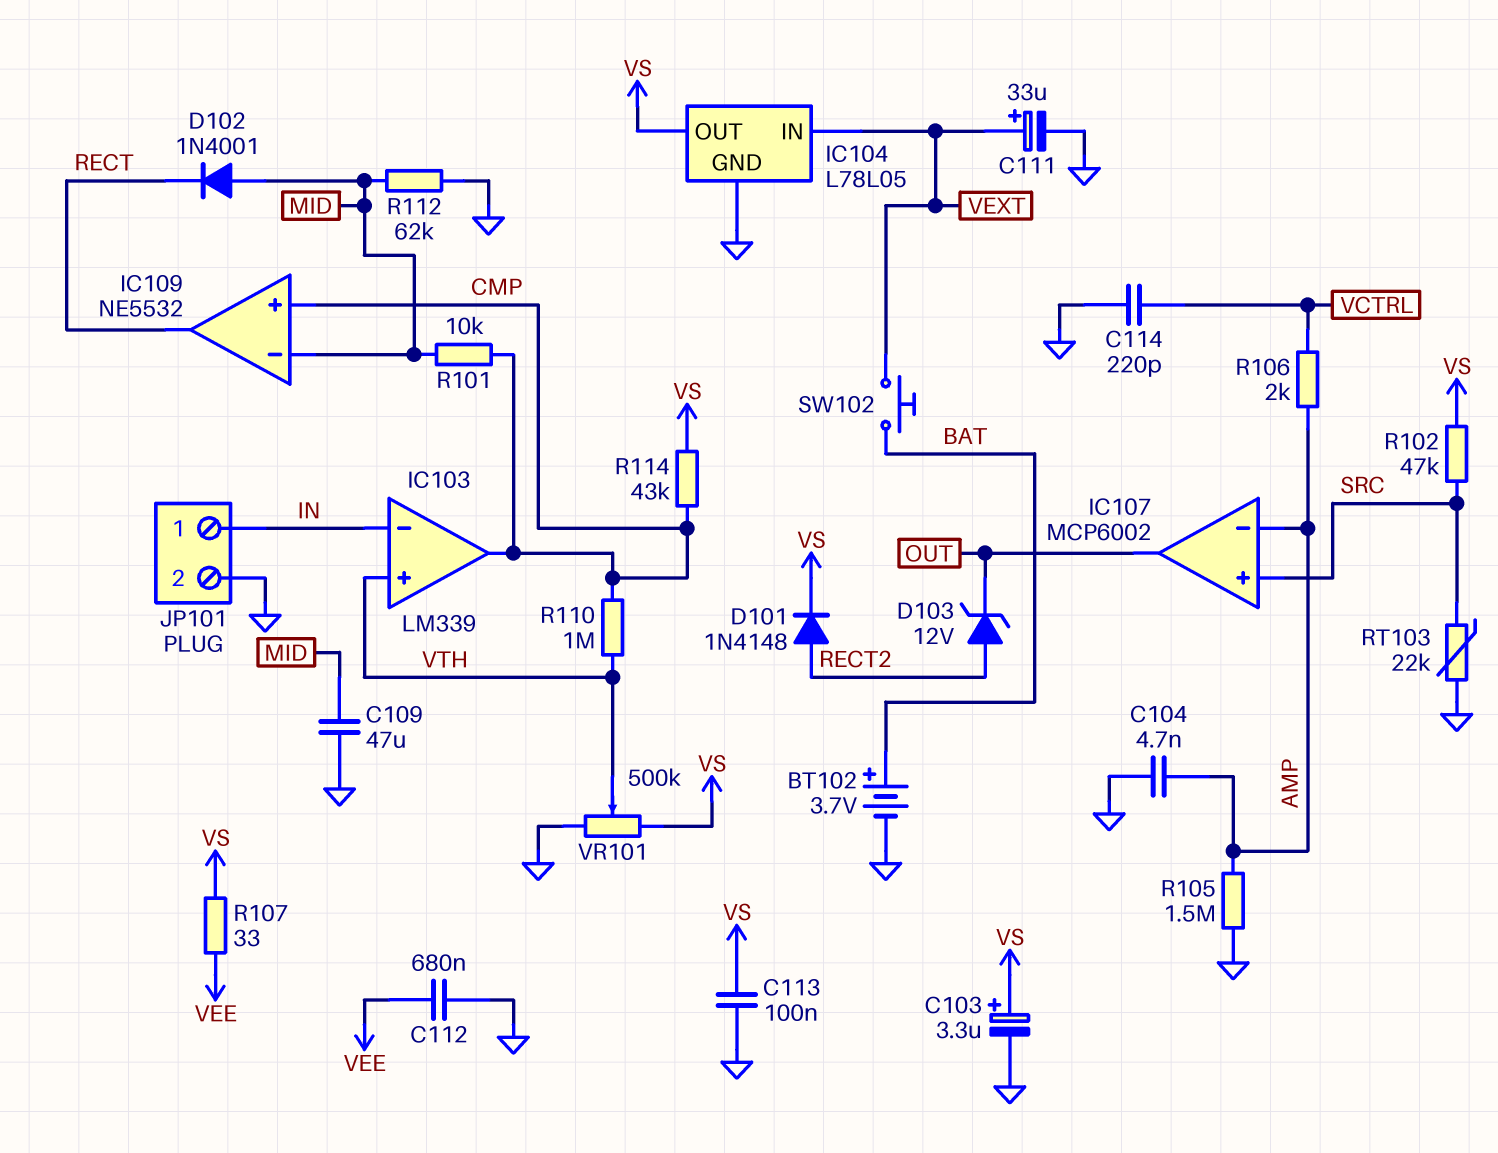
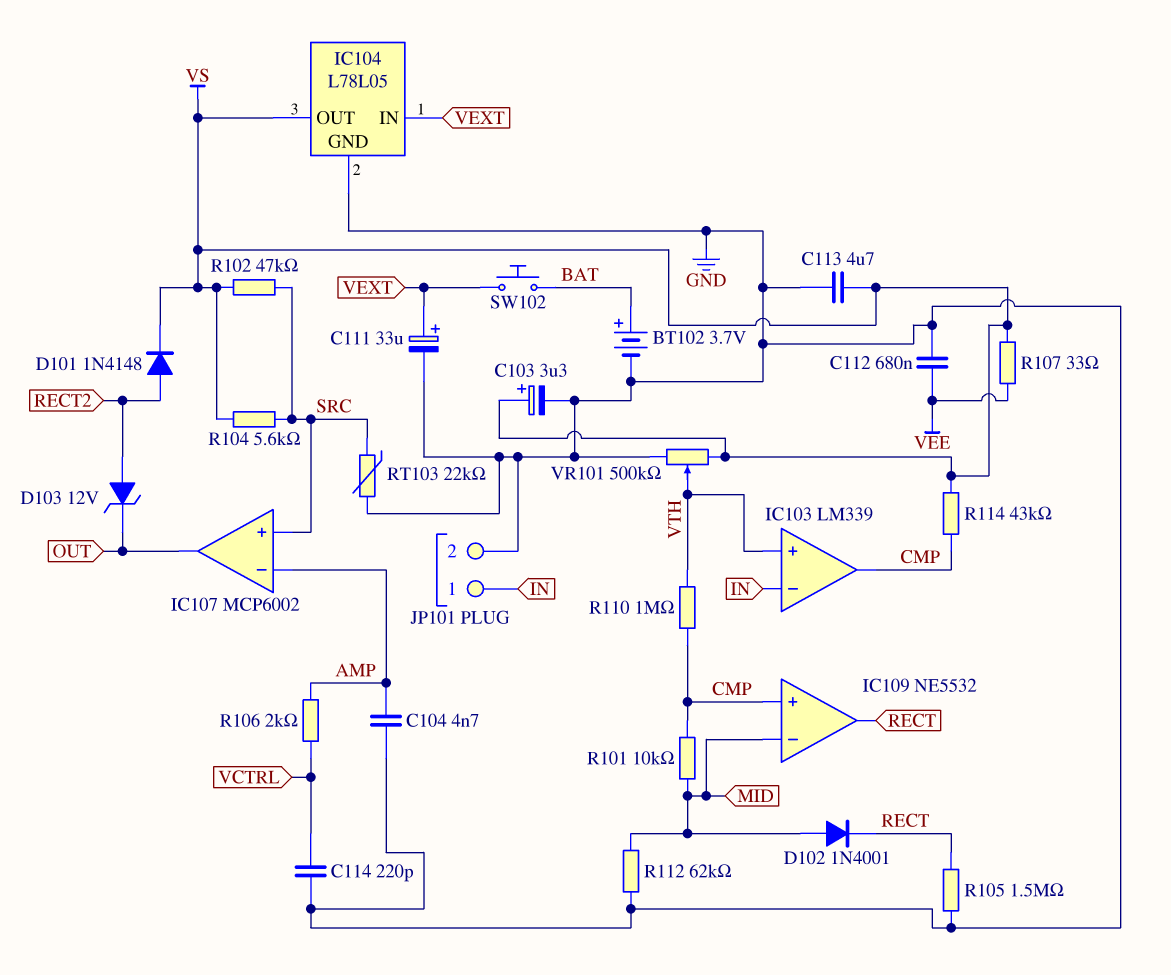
C109: 47uF (GND, MID) -> none
C113: 100nF (GND, VS) -> 4.7uF (GND, VS)
R104: none -> 5.6k (SRC, VS)
R105: 1.5M (AMP, GND) -> 1.5M (GND, RECT)

